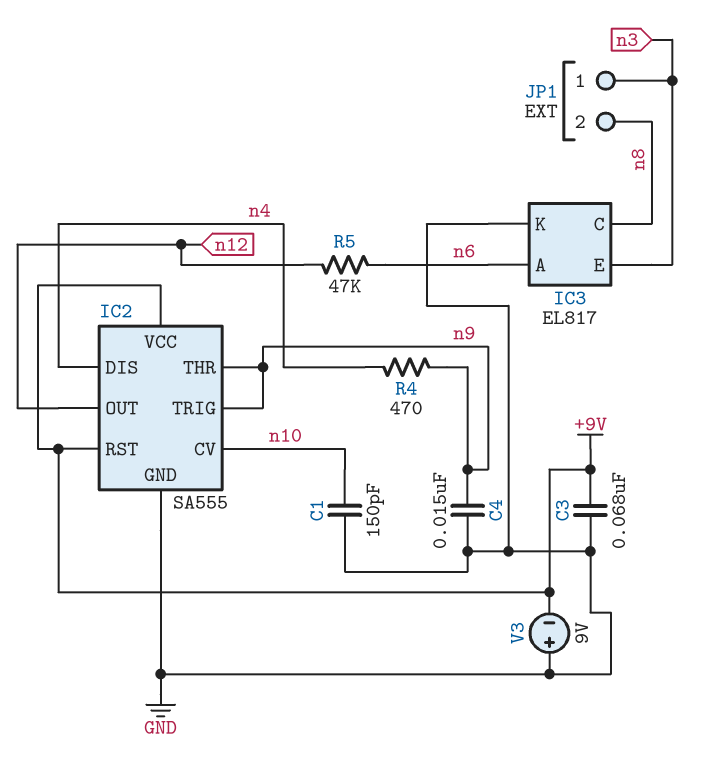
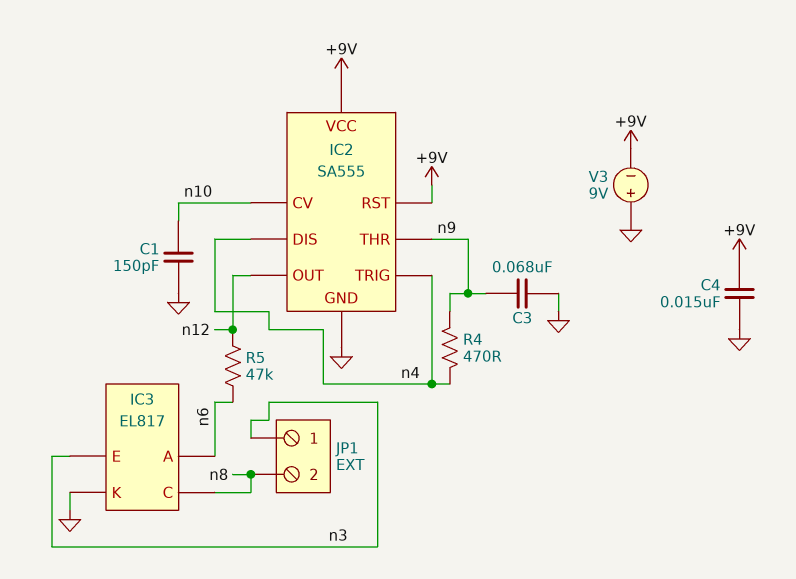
C3: 68nF (+9V, GND) -> 68nF (GND, n9)
C4: 15nF (GND, n9) -> 15nF (+9V, GND)
IC2 pin TRIG: n9 -> n4

